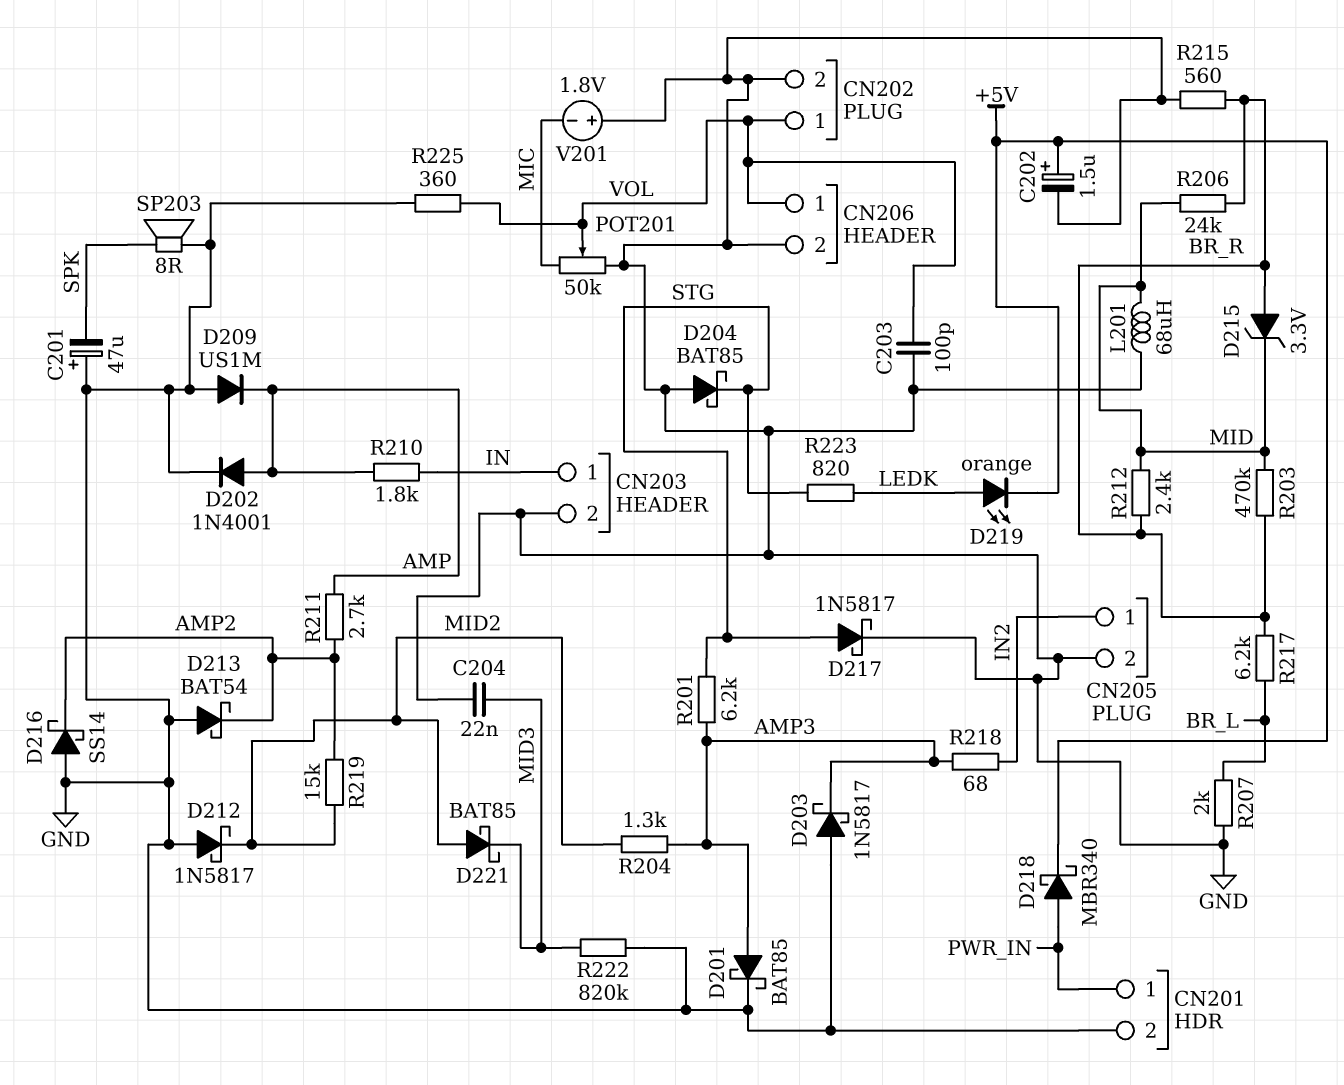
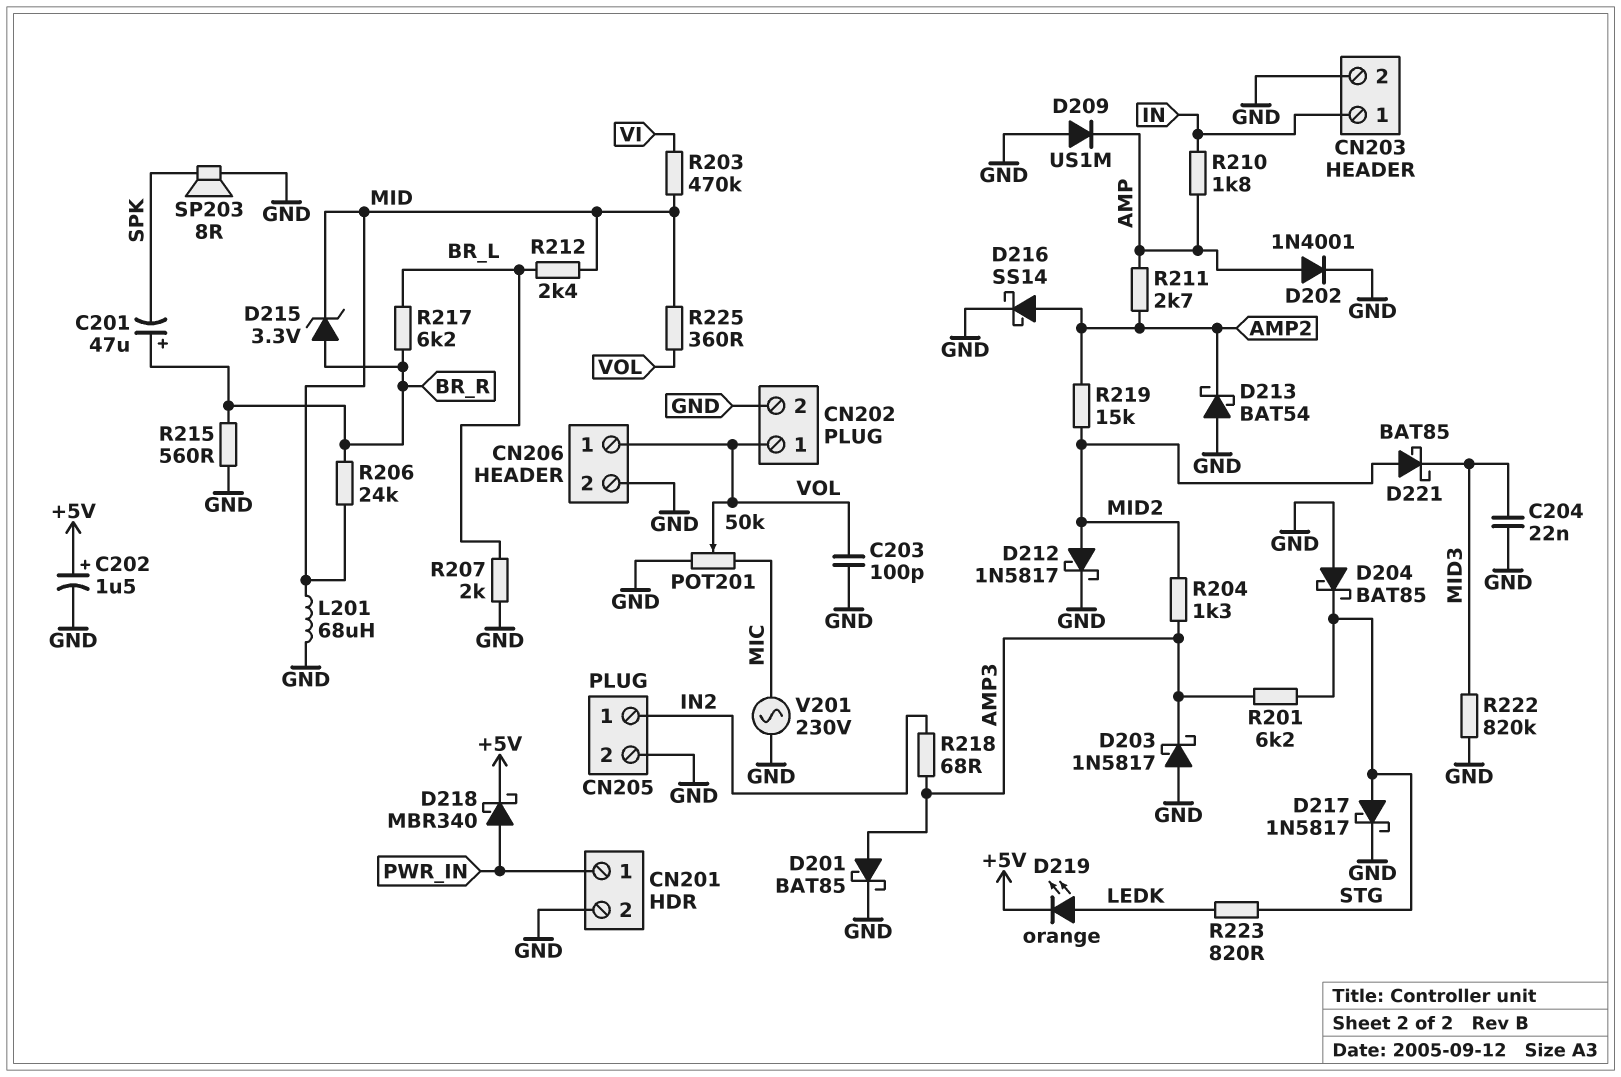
C201: 47uF (plus GND, minus SPK) -> 47uF (plus BR_R, minus SPK)
D212: schottky 1N5817 (A GND, K MID2) -> schottky 1N5817 (A MID2, K GND)
D216: schottky SS14 (A GND, K AMP2) -> schottky SS14 (A AMP2, K GND)
R203: 470k (BR_R, MID) -> 470k (MID, VI)
R212: 2.4k (BR_R, MID) -> 2.4k (BR_L, MID)
R225: 360 (GND, VOL) -> 360 (MID, VOL)
V201: 1.8V (plus GND, minus MIC) -> AC 230V (GND, MIC)

